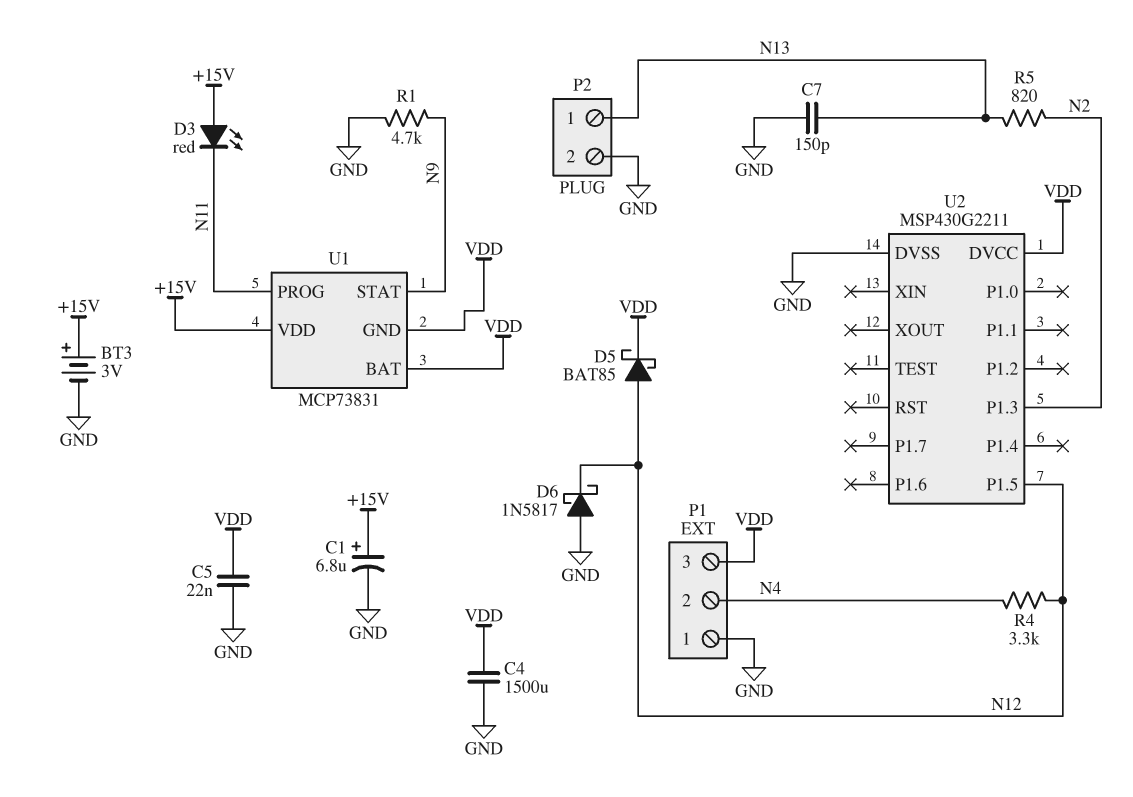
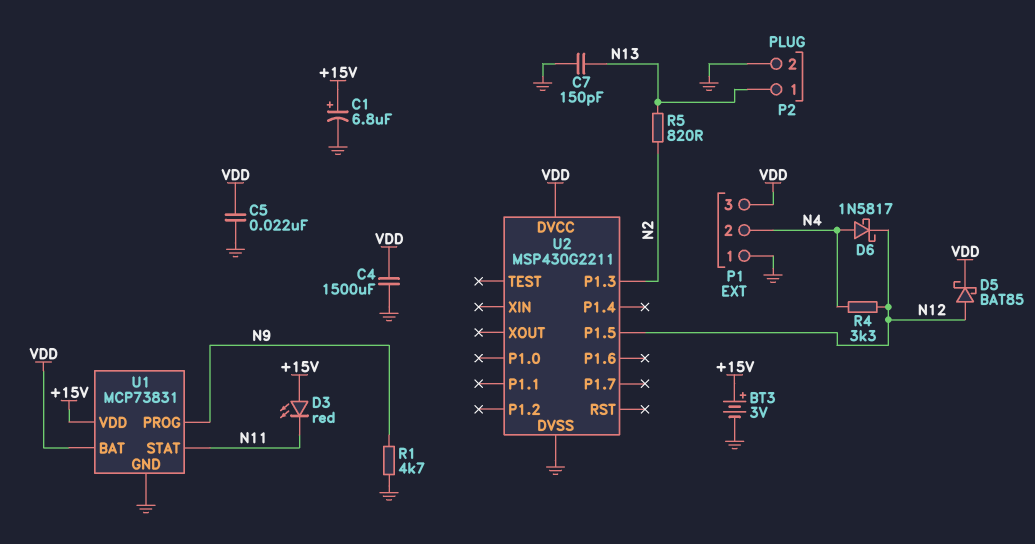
D6: schottky 1N5817 (A GND, K N12) -> schottky 1N5817 (A N4, K N12)
U1 pin GND: VDD -> GND
U1 pin PROG: N11 -> N9
U1 pin STAT: N9 -> N11

